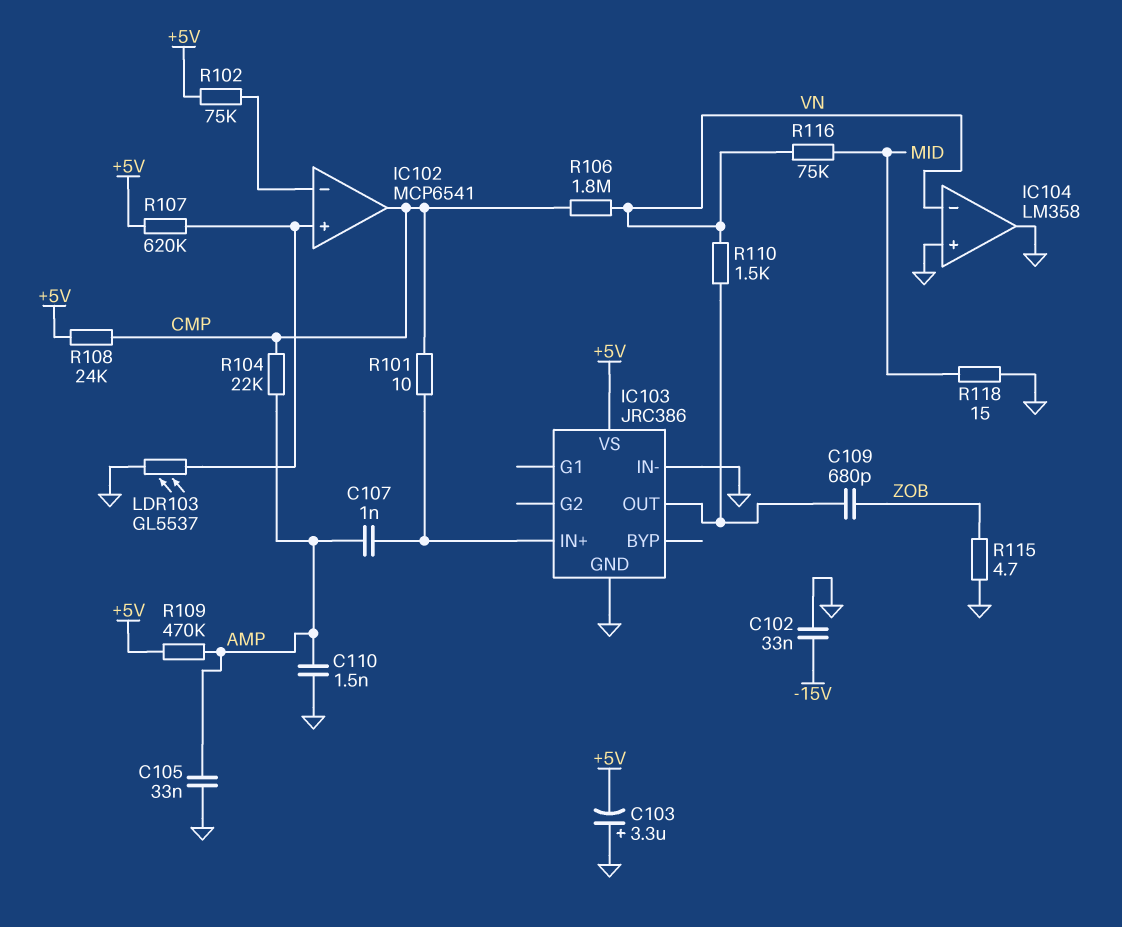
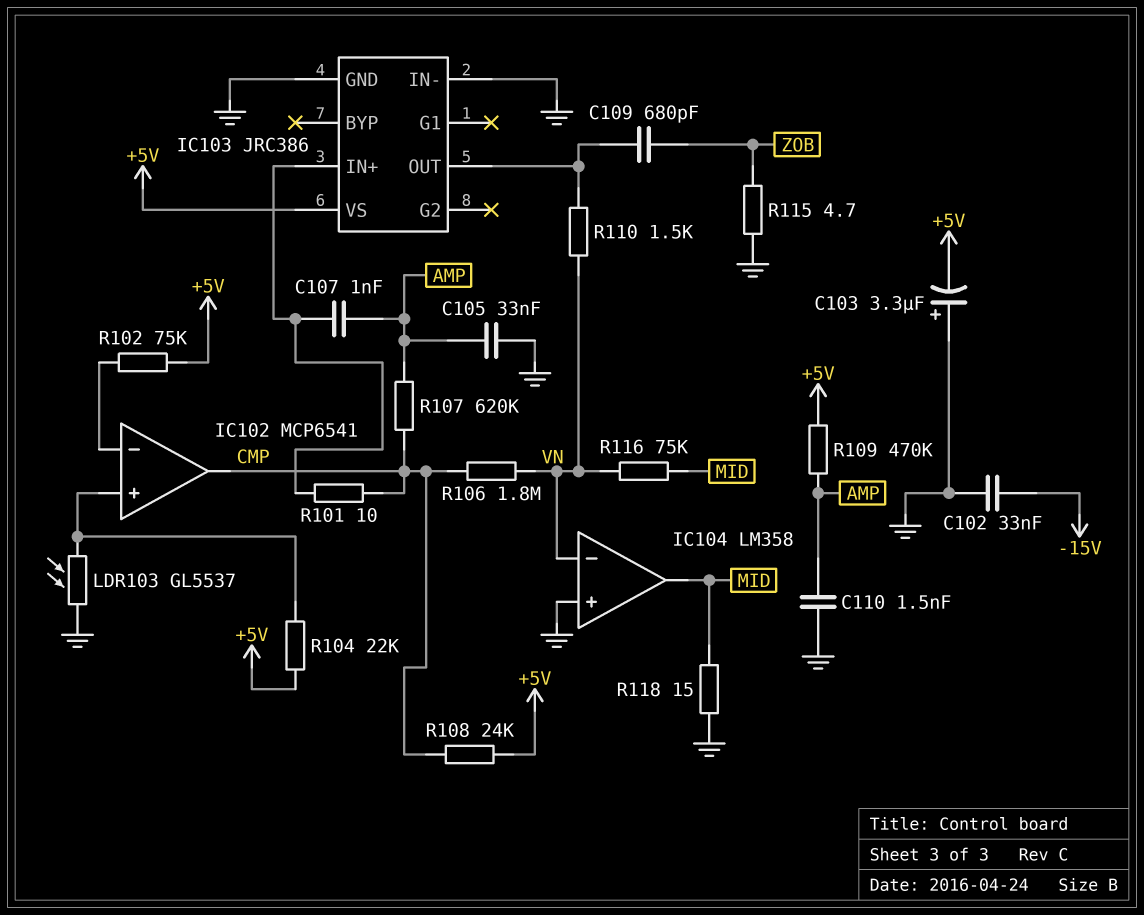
IC104 pin out: GND -> MID
R104: 22k (AMP, CMP) -> 22k (+5V, IC102/in+)
R107: 620k (+5V, IC102/in+) -> 620k (AMP, CMP)

